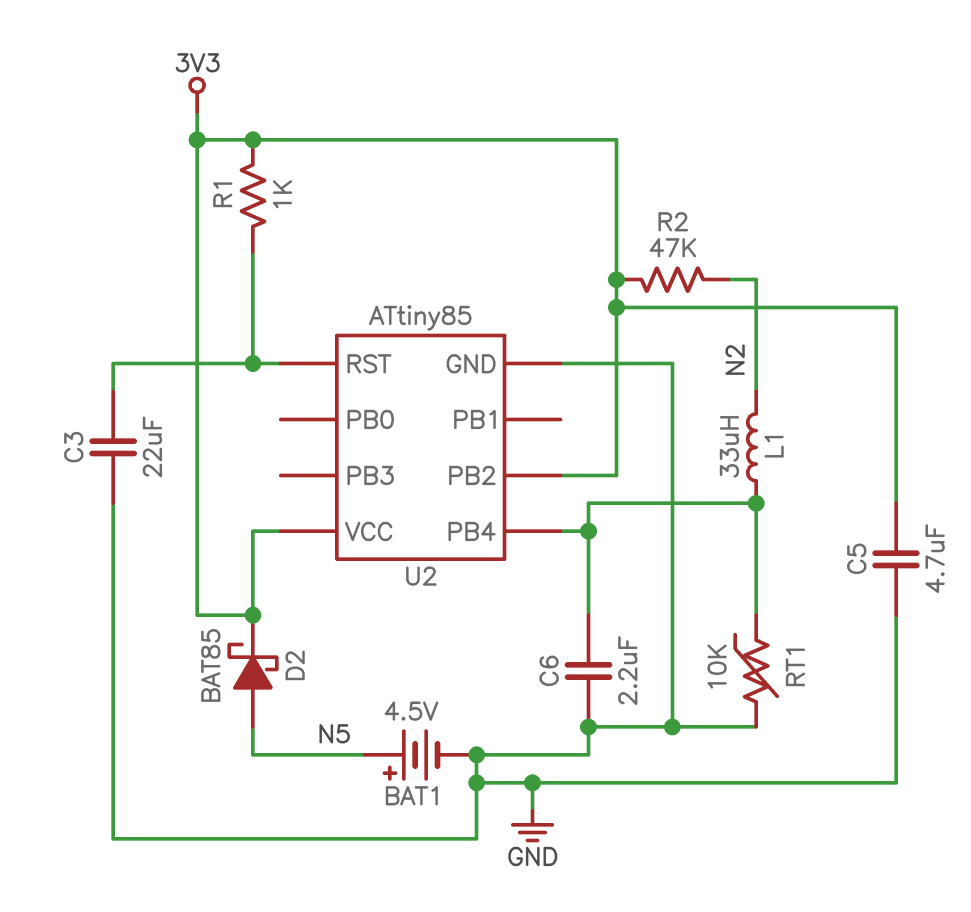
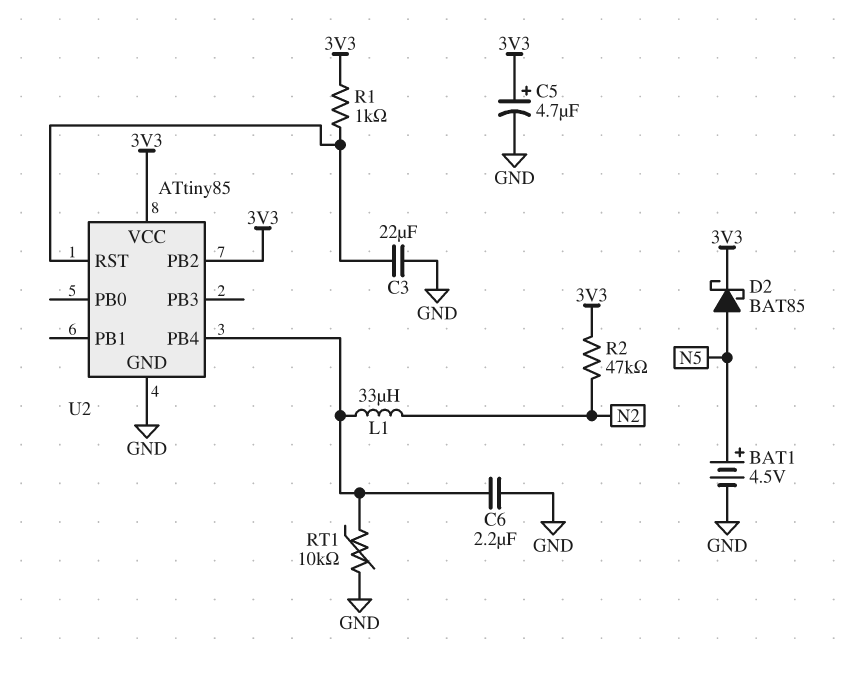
C5: 4.7uF (3V3, GND) -> 4.7uF (plus 3V3, minus GND)

